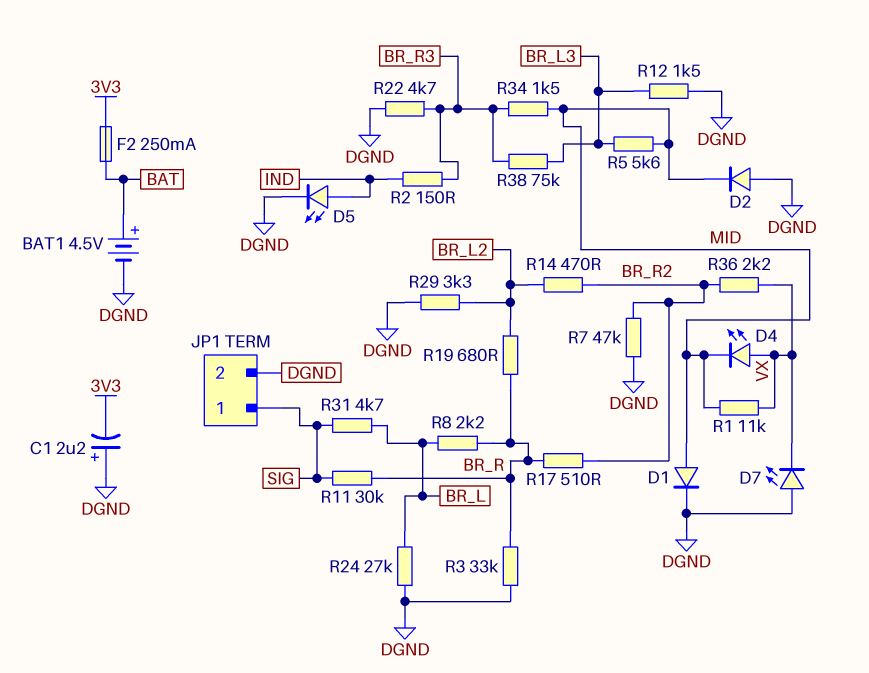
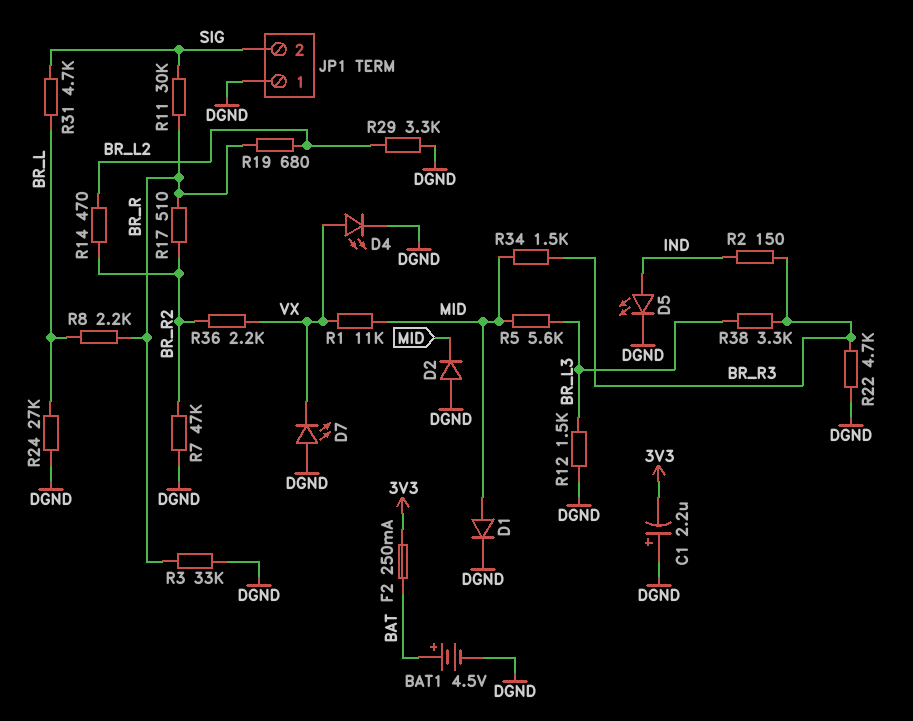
D4: LED (A VX, K MID) -> LED (A VX, K DGND)
JP1 pin 1: SIG -> DGND
JP1 pin 2: DGND -> SIG
R38: 75k (BR_L3, BR_R3) -> 3.3k (BR_L3, BR_R3)

